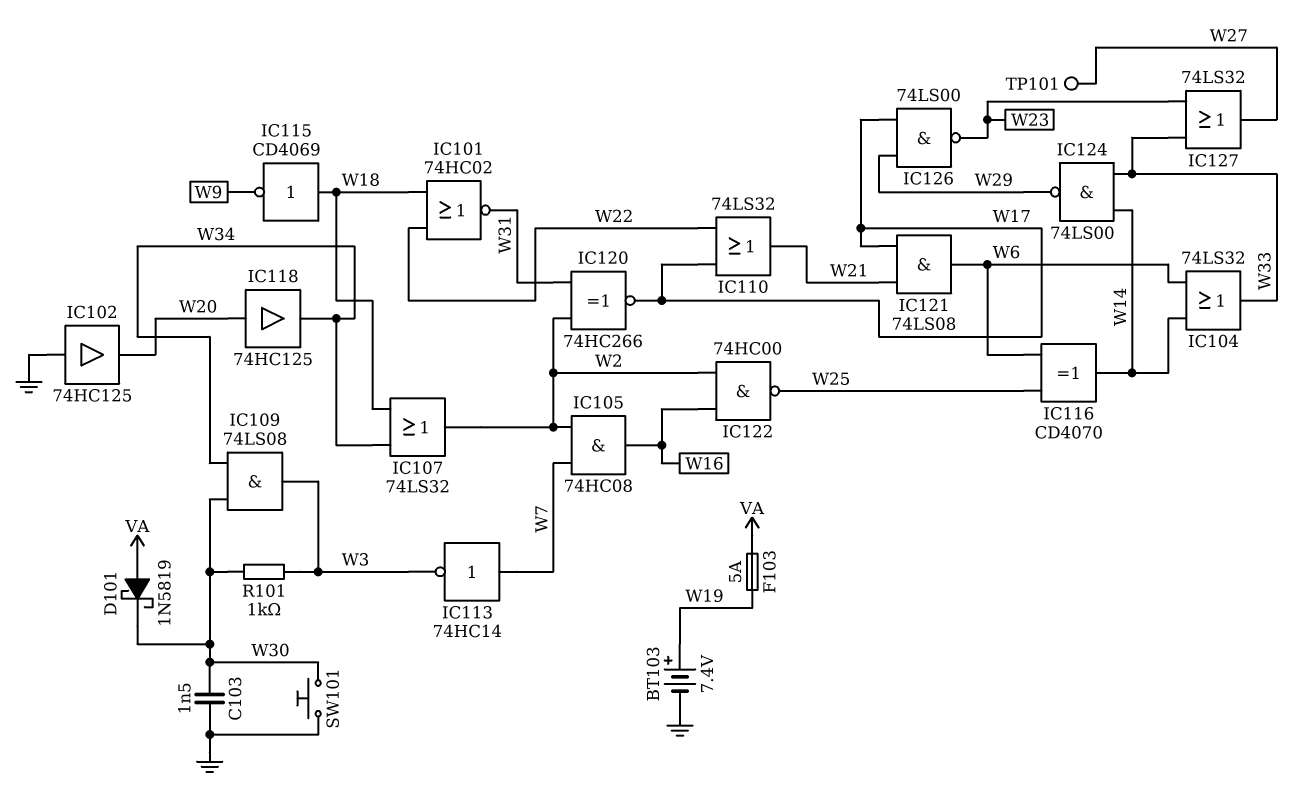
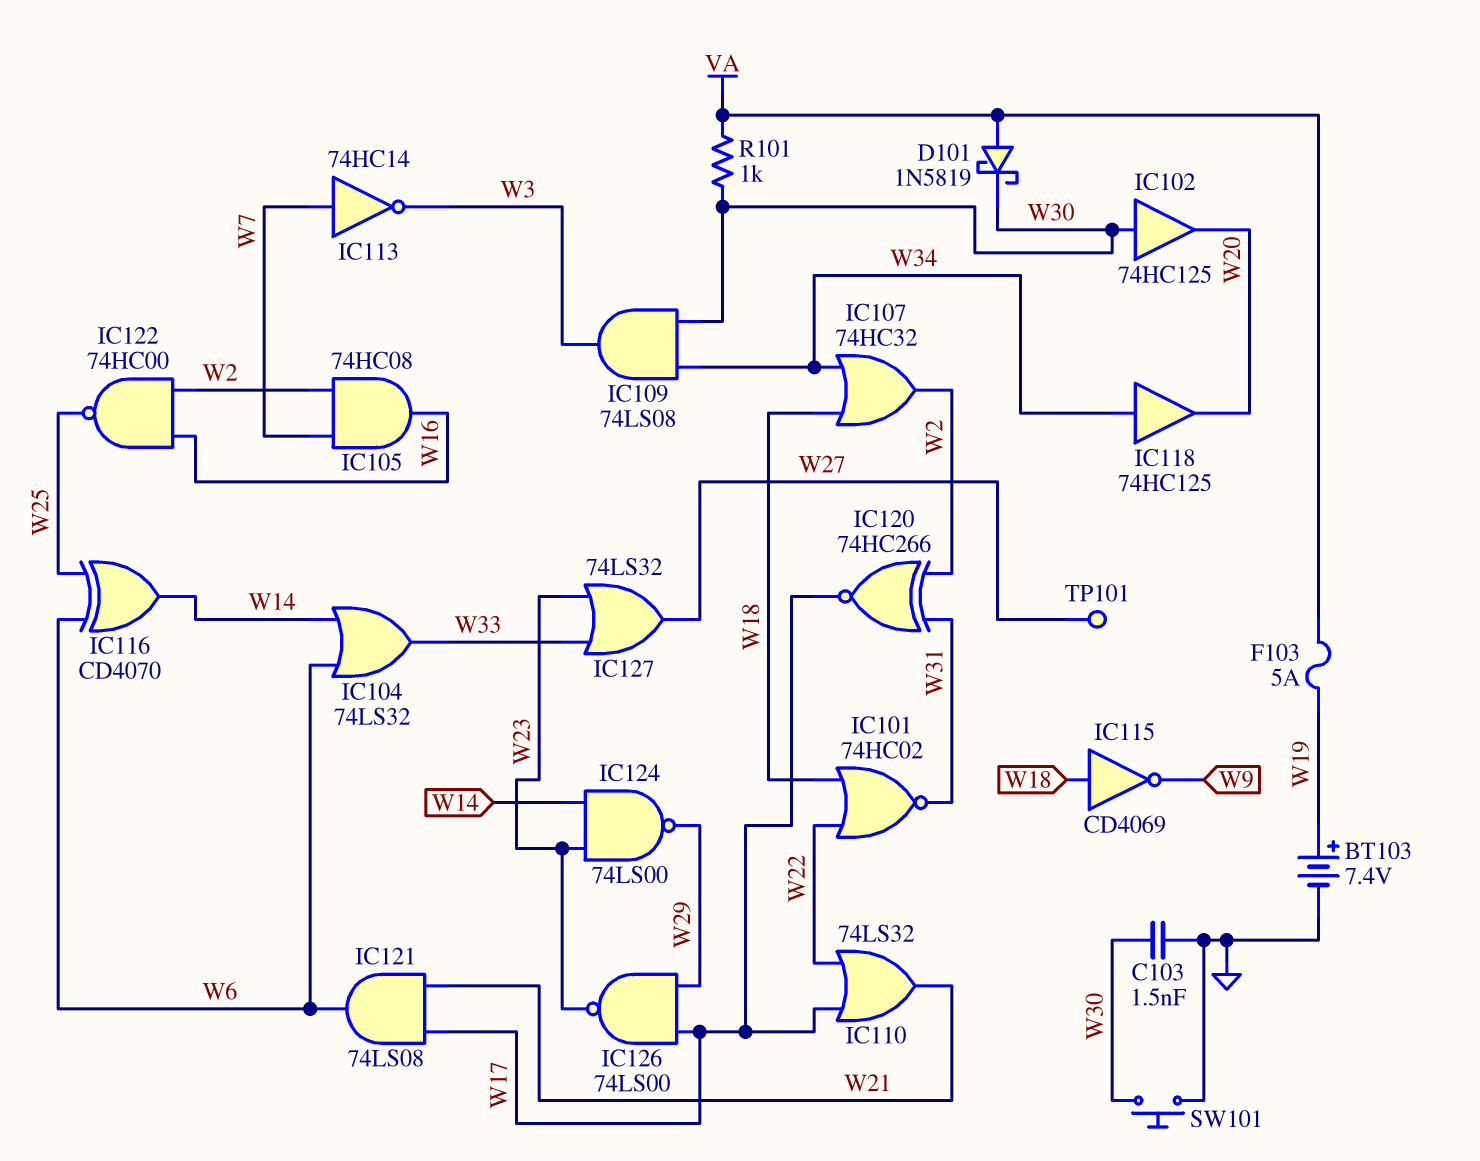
IC102: buffer 74HC125 (in GND, out W20) -> buffer 74HC125 (in W30, out W20)
IC107: OR 74LS32 (in W18, in W34, out W2) -> OR 74HC32 (in W18, in W34, out W2)
IC118: buffer 74HC125 (in W20, out W34) -> buffer 74HC125 (in W34, out W20)
IC124: NAND 74LS00 (in W14, in W33, out W29) -> NAND 74LS00 (in W14, in W23, out W29)
R101: 1k (W3, W30) -> 1k (VA, W30)

